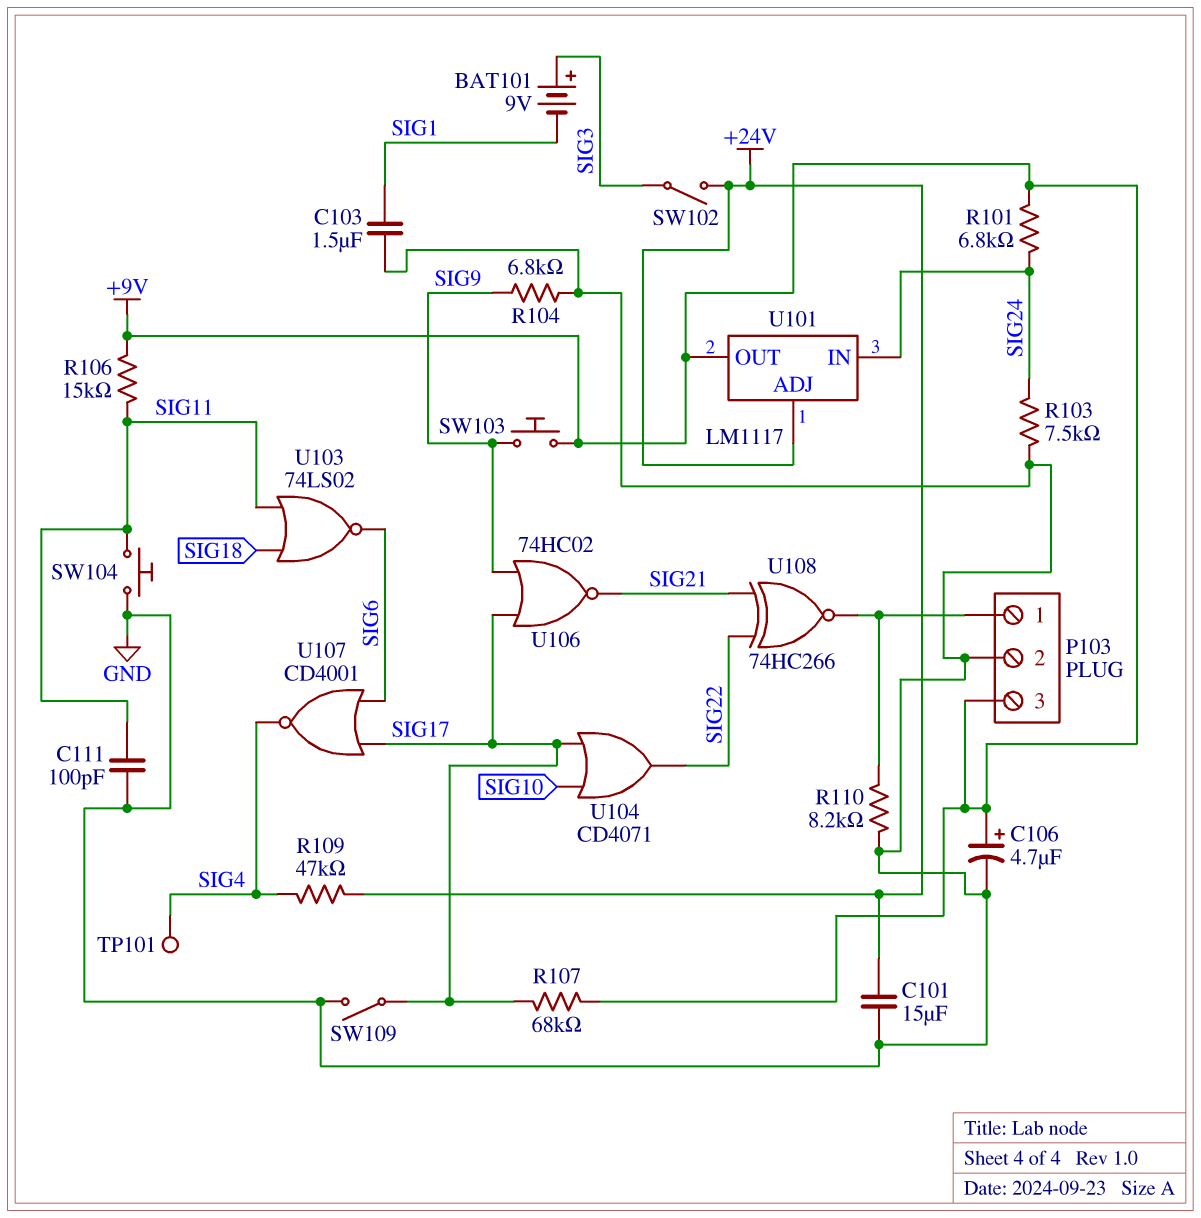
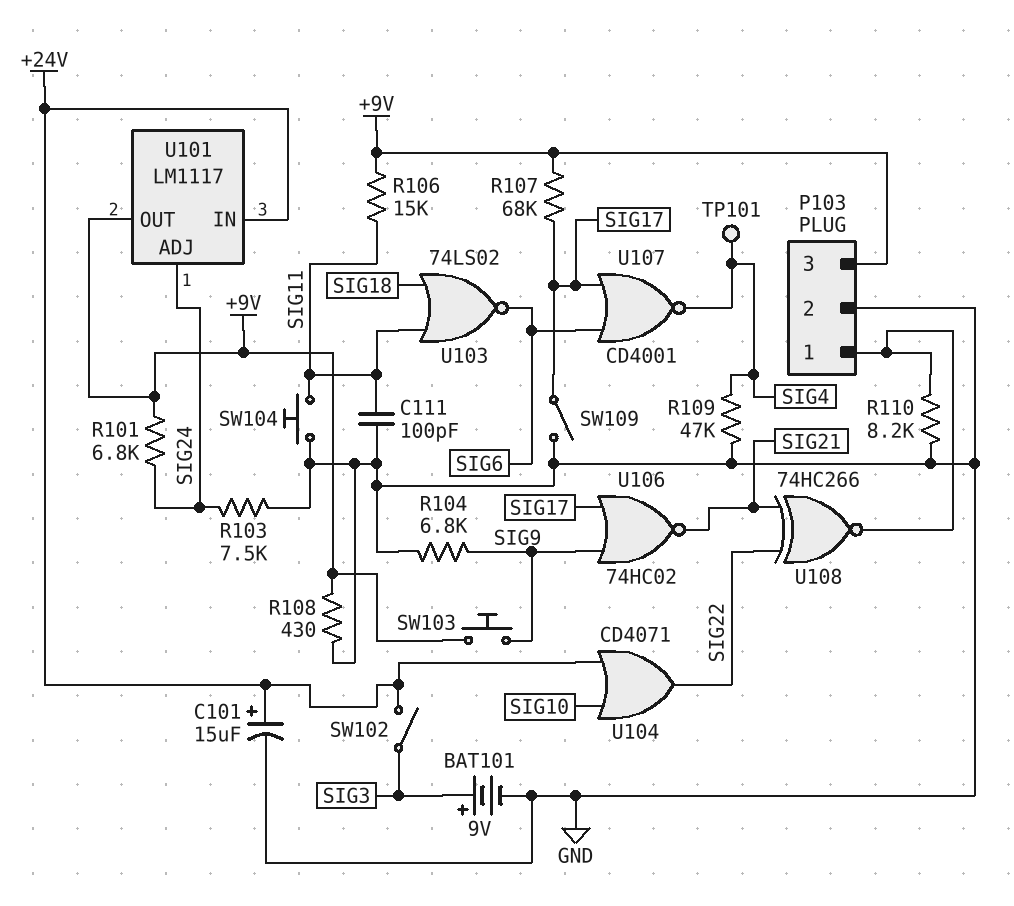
BAT101: 9V (plus SIG3, minus SIG1) -> 9V (plus SIG3, minus GND)
C101: 15uF (+24V, GND) -> 15uF (plus +24V, minus GND)
C103: 1.5uF (GND, SIG1) -> none
C106: 4.7uF (plus +9V, minus GND) -> none
R108: none -> 430 (+9V, GND)
R109: 47k (+24V, SIG4) -> 47k (GND, SIG4)
U101 pin ADJ: +24V -> SIG24
U101 pin IN: SIG24 -> +24V
U104: OR CD4071 (in SIG10, in SIG17, out SIG22) -> OR CD4071 (in +24V, in SIG10, out SIG22)

